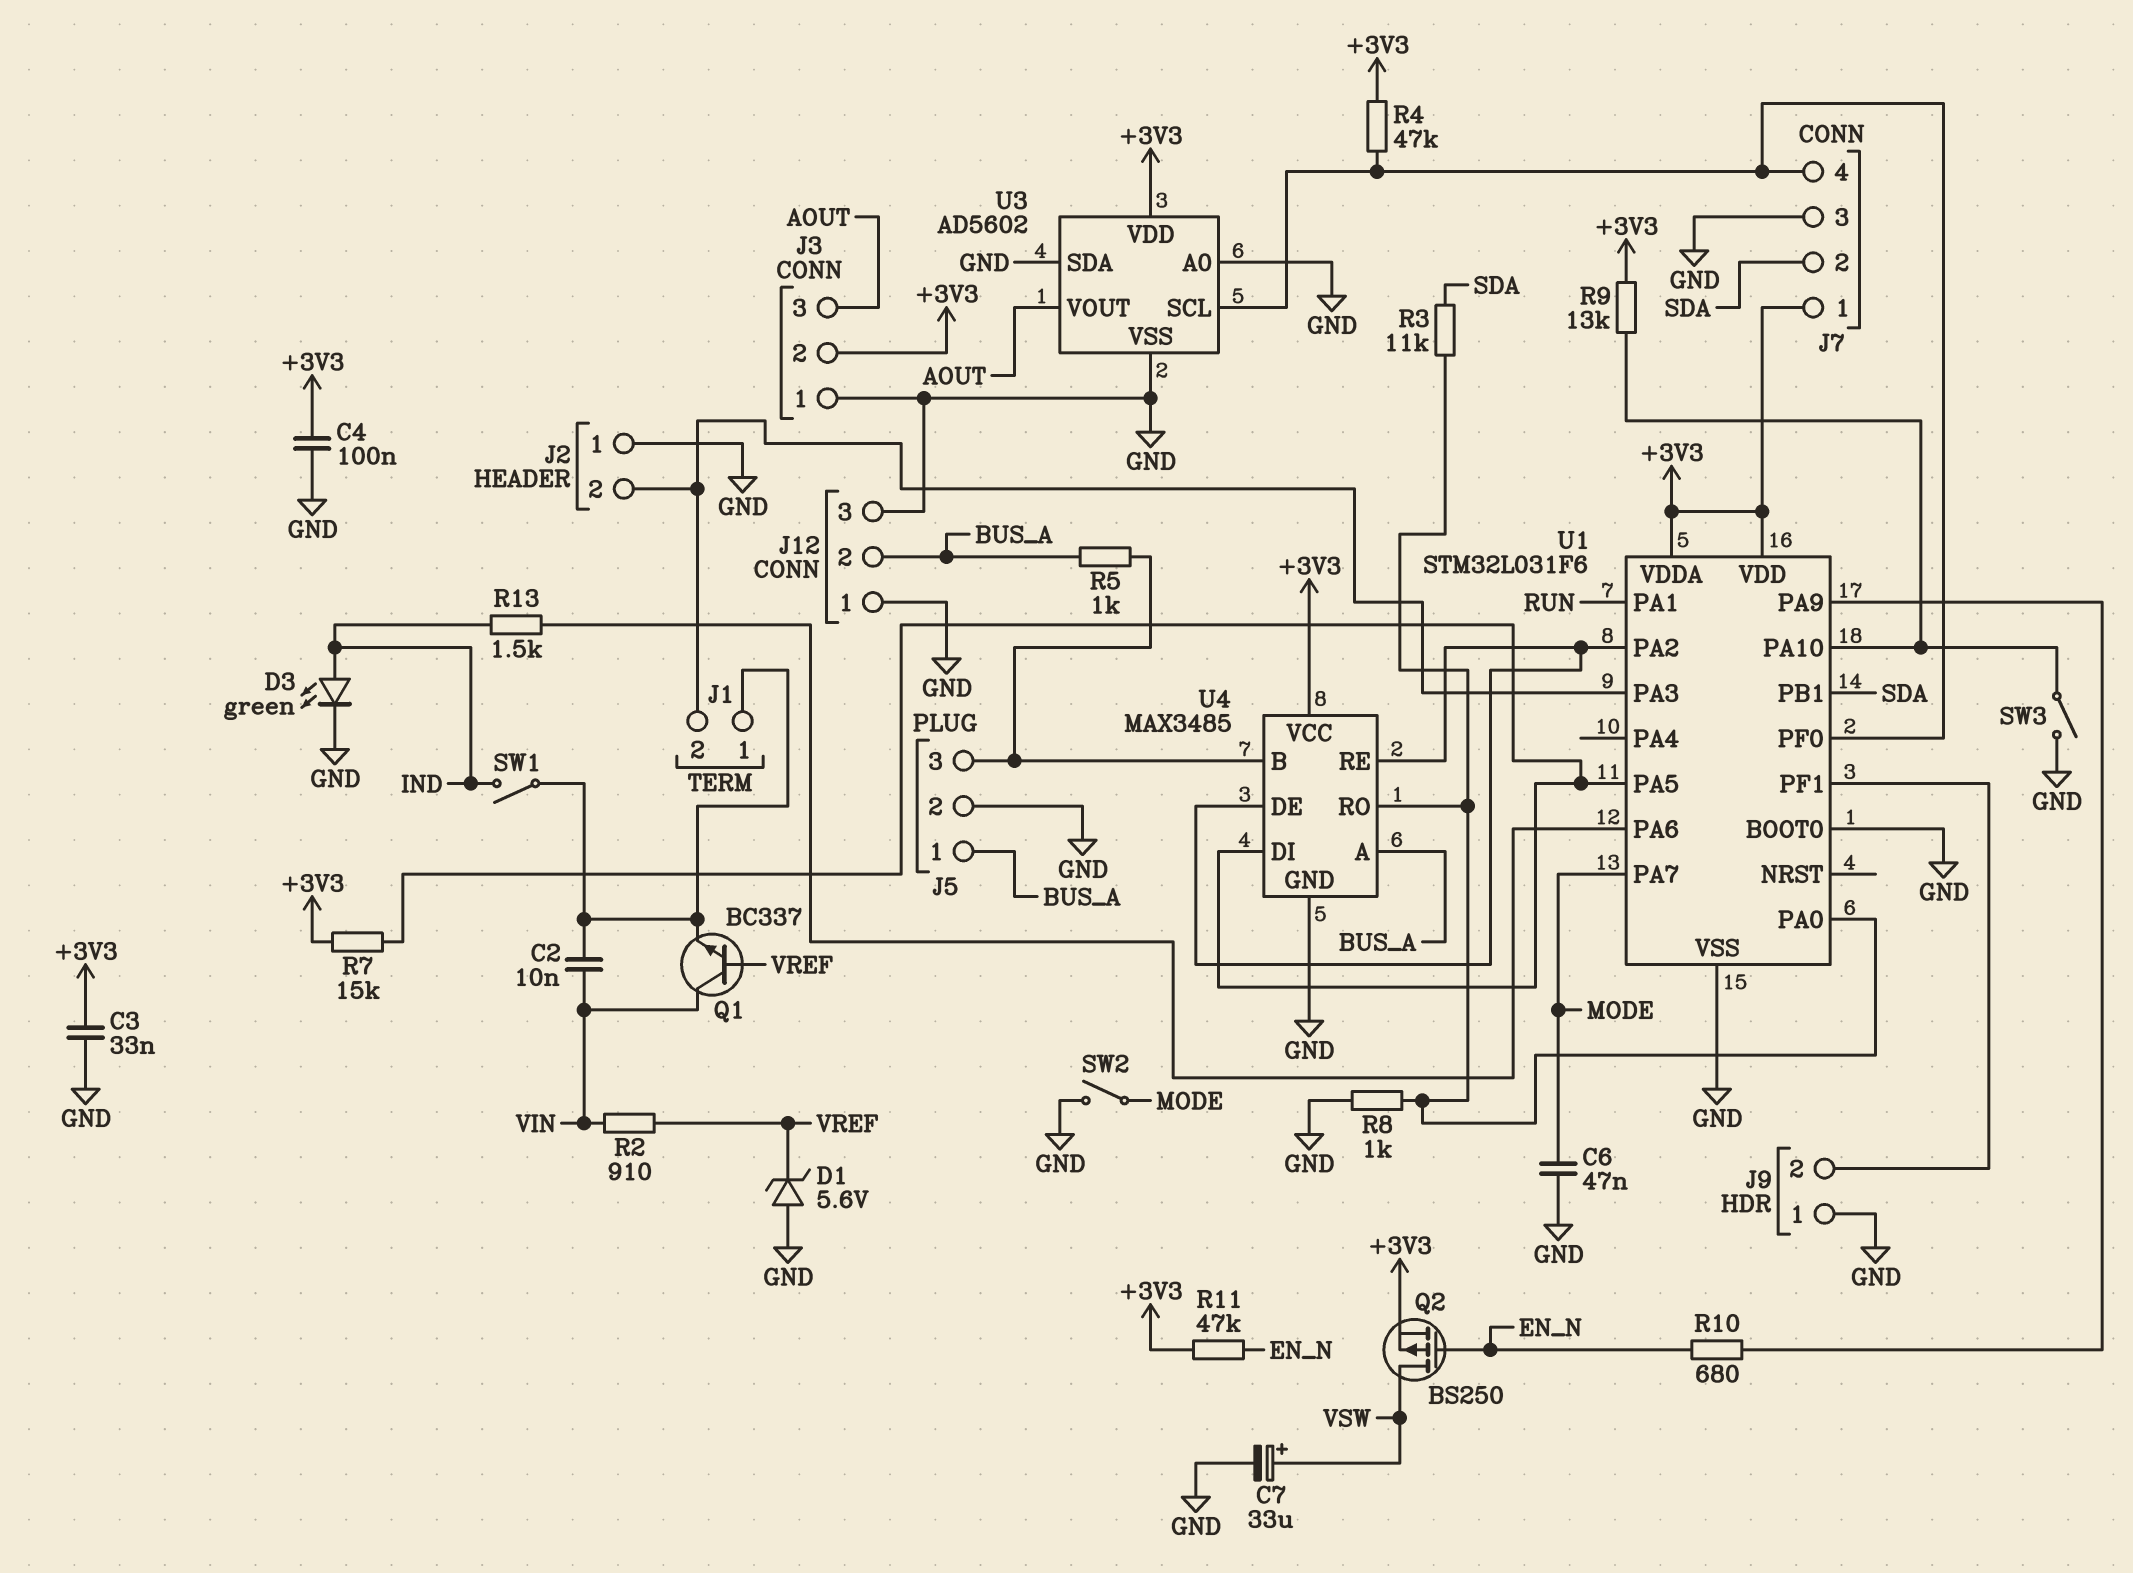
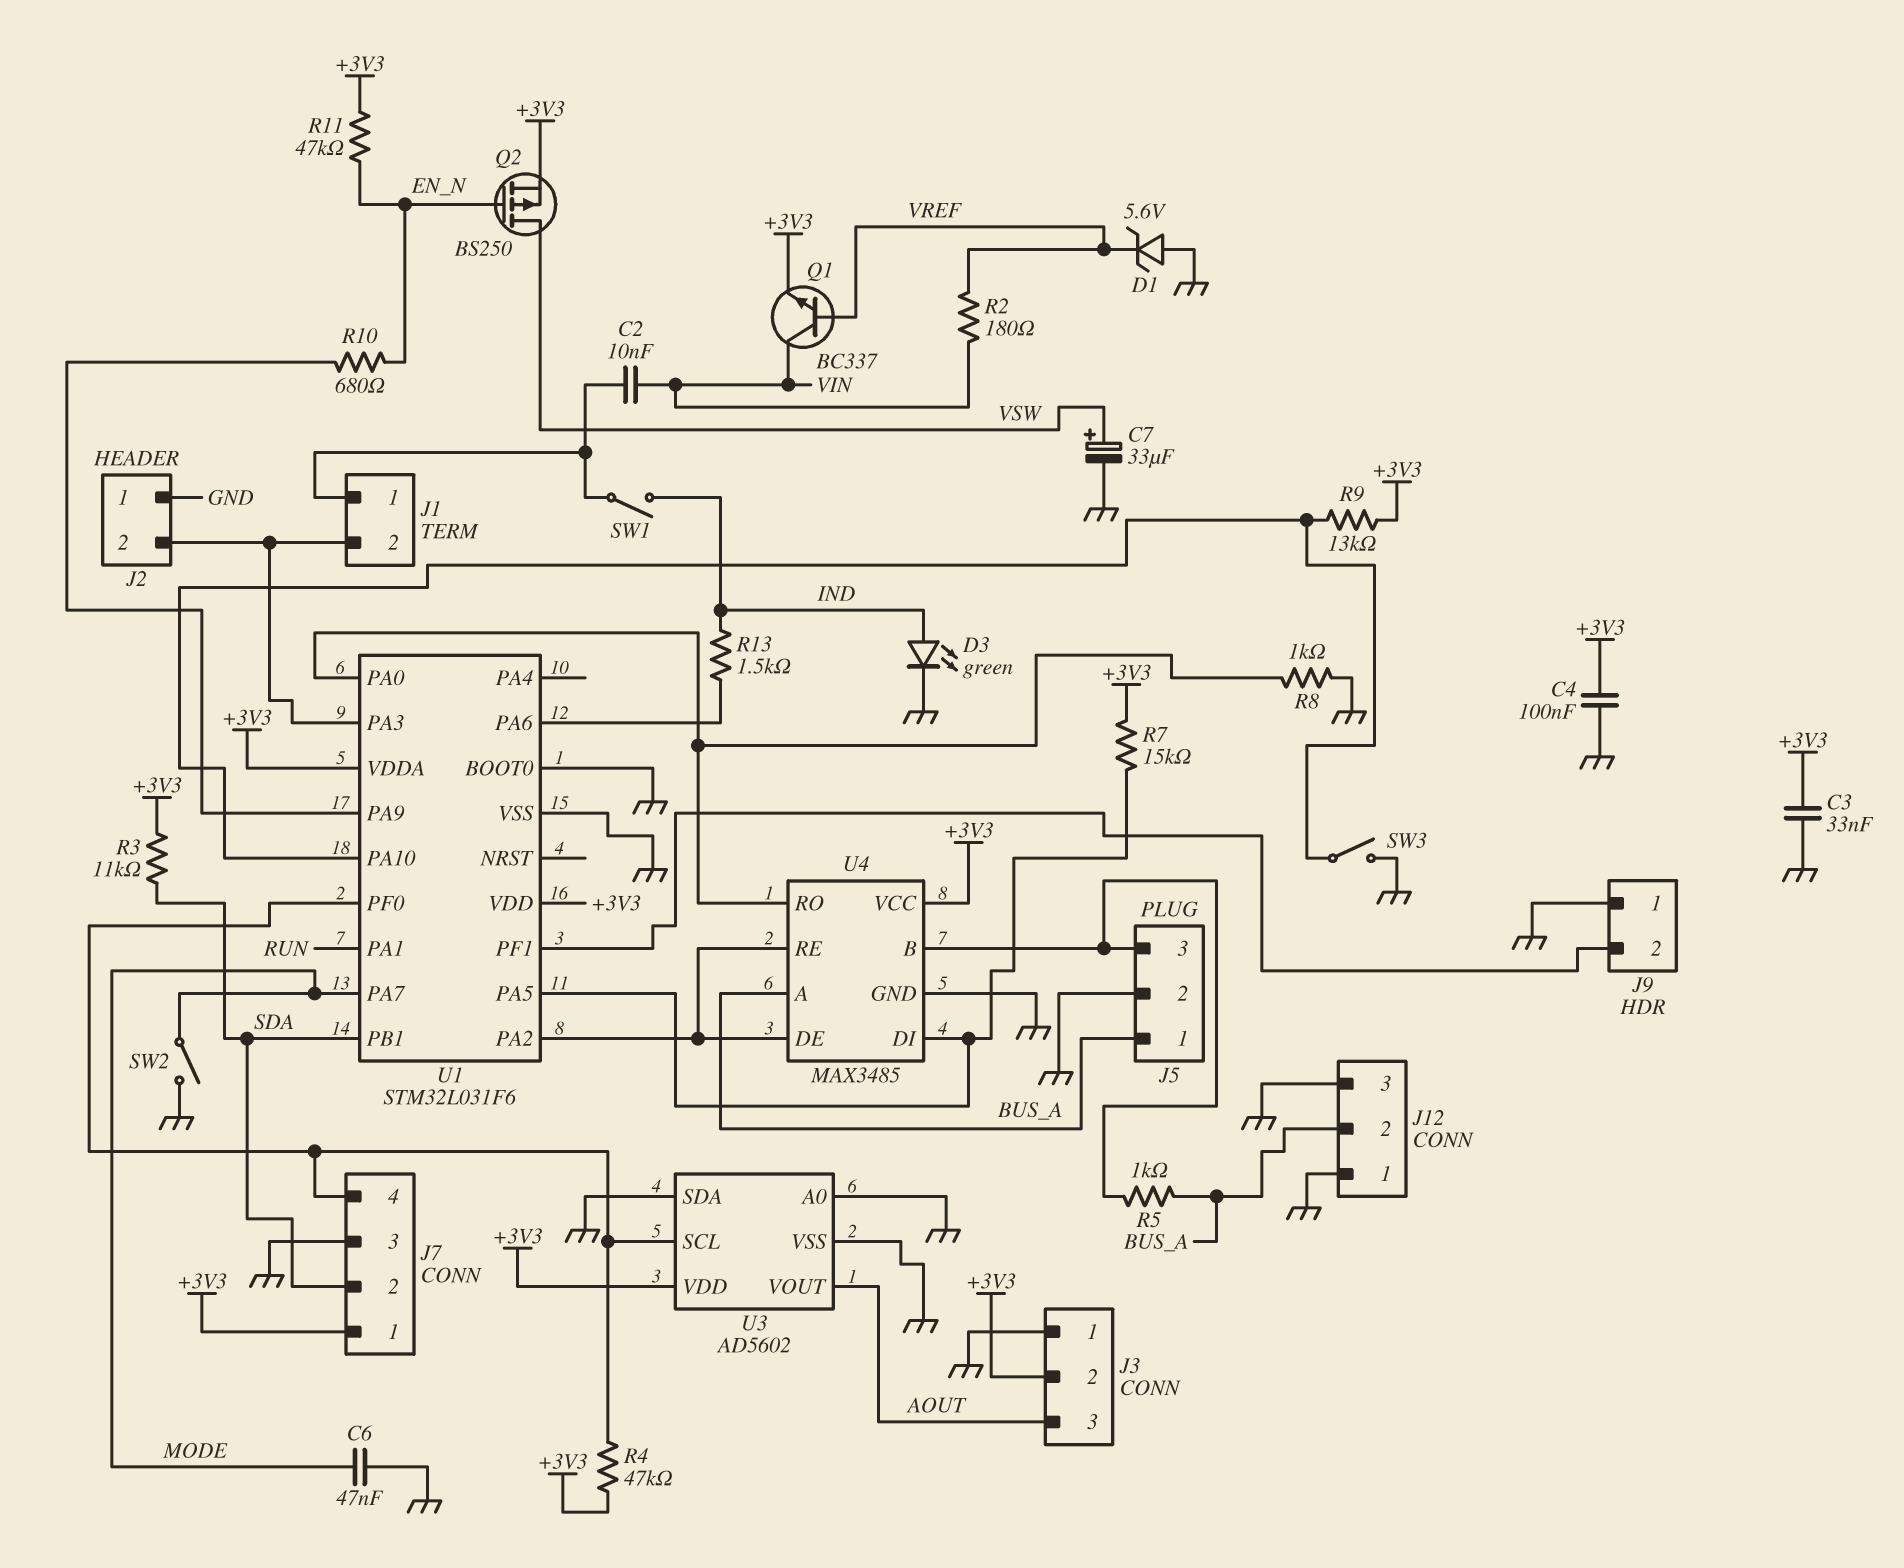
Q1: NPN BC337 (B VREF, C VIN, E J1/1) -> NPN BC337 (B VREF, C VIN, E +3V3)
R2: 910 (VIN, VREF) -> 180 (VIN, VREF)
R3: 11k (SDA, U1/PA0) -> 11k (+3V3, SDA)

